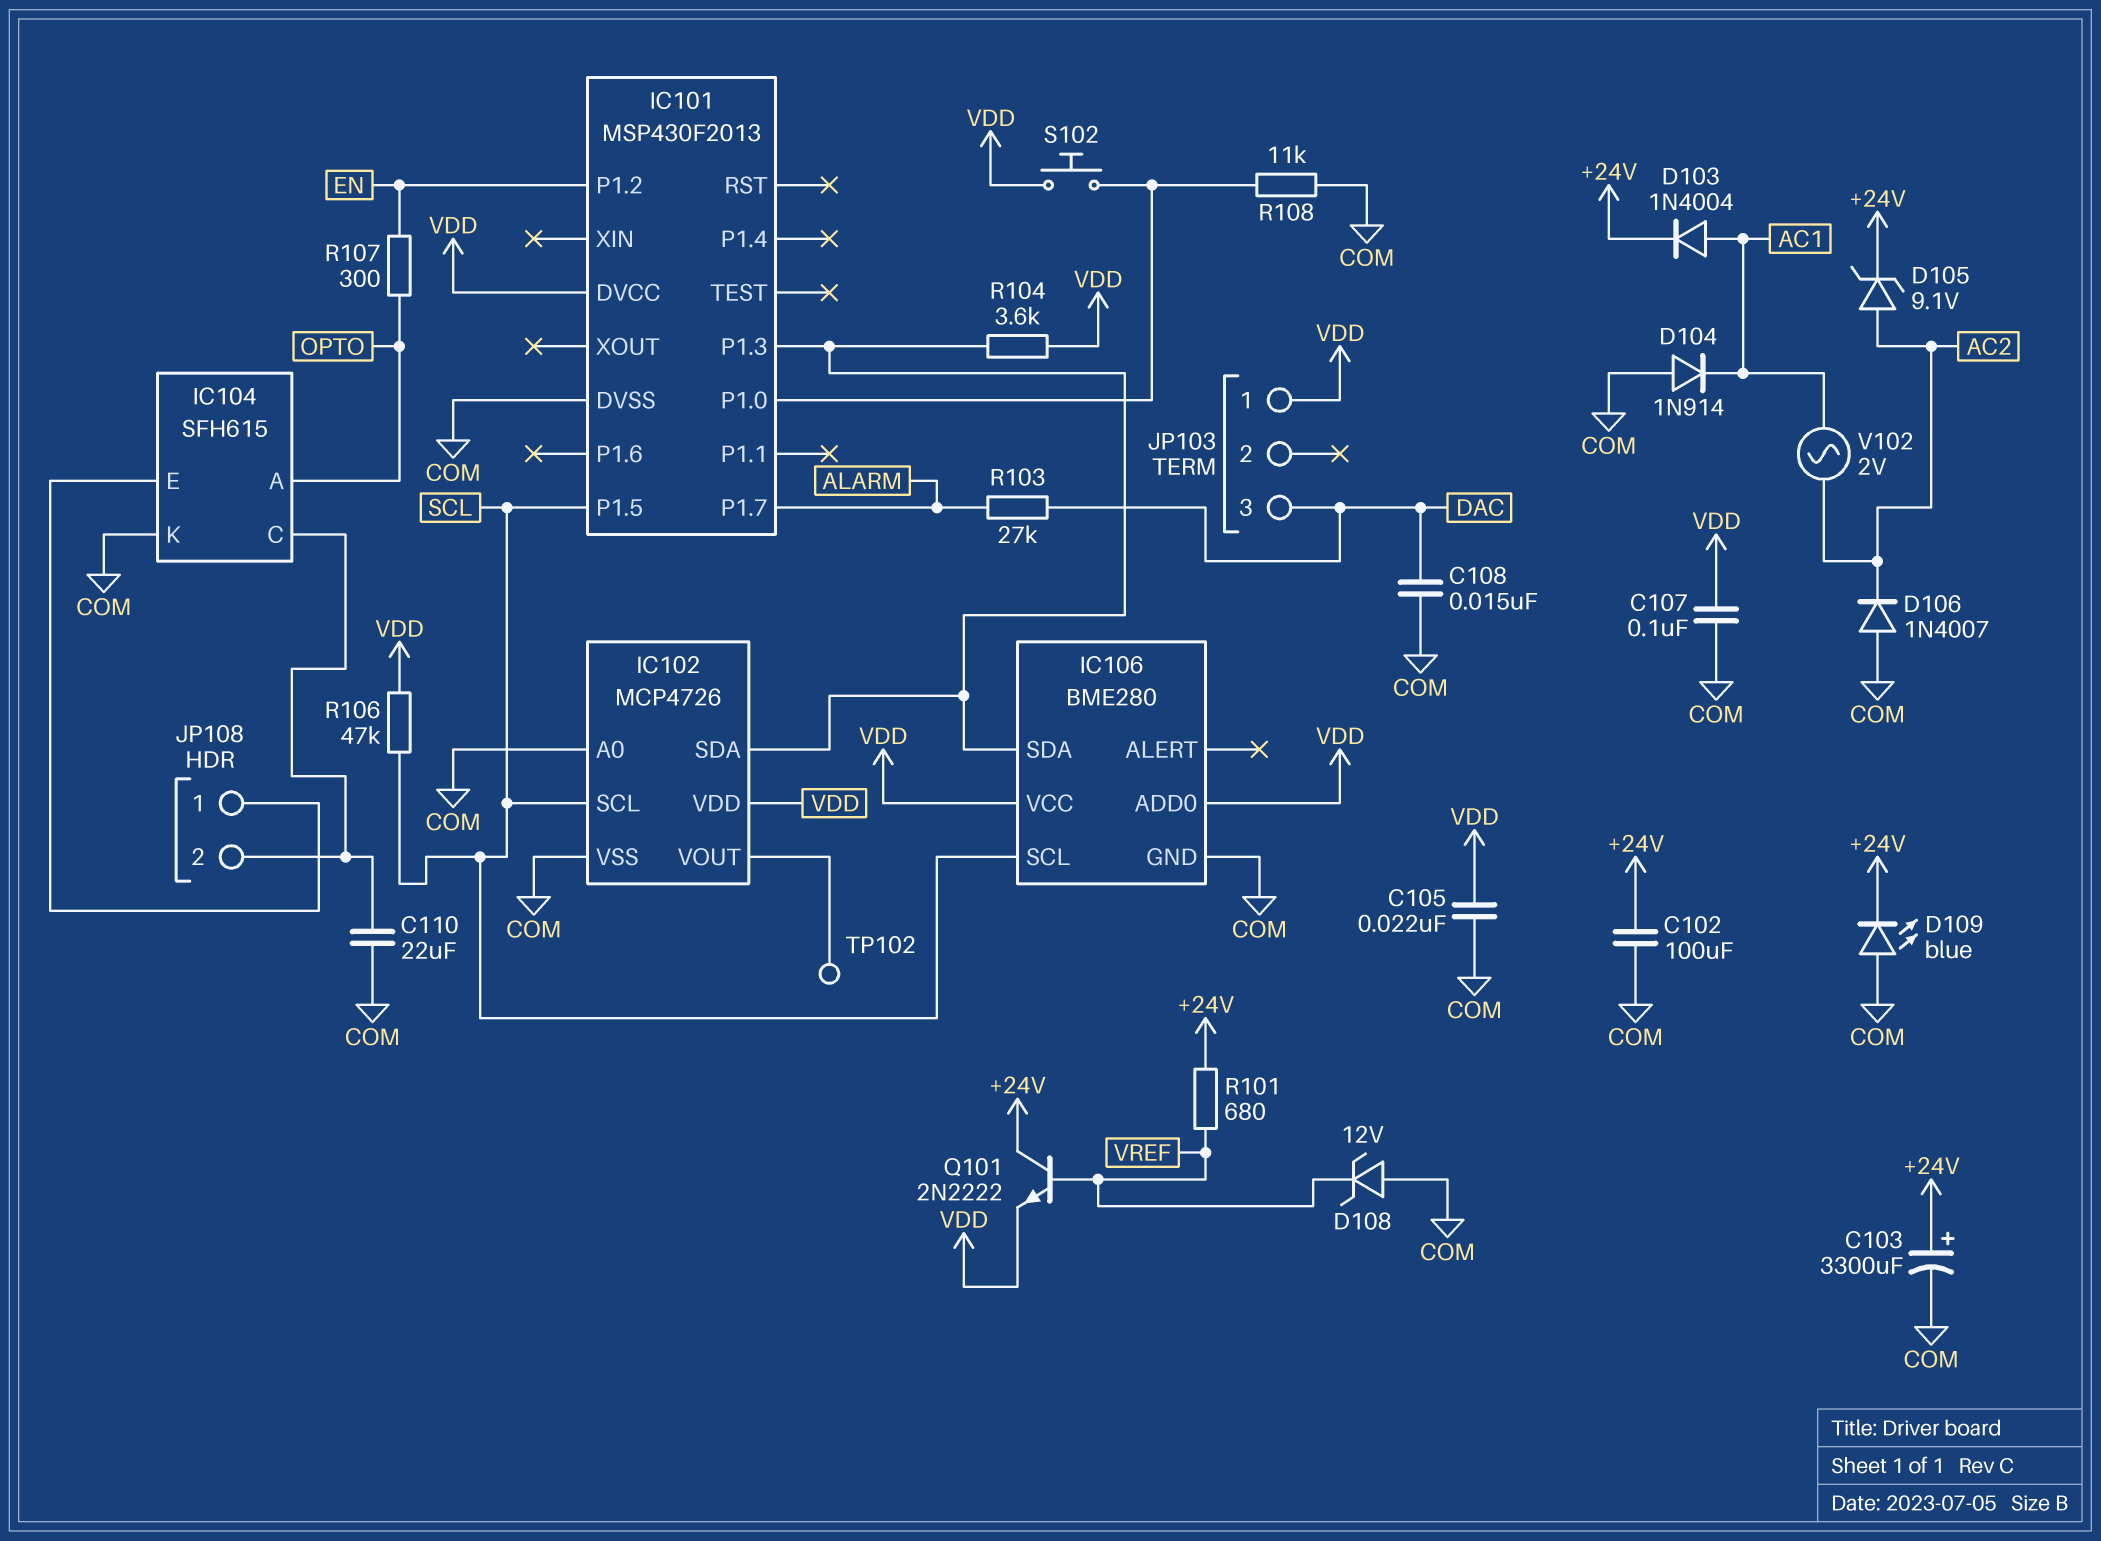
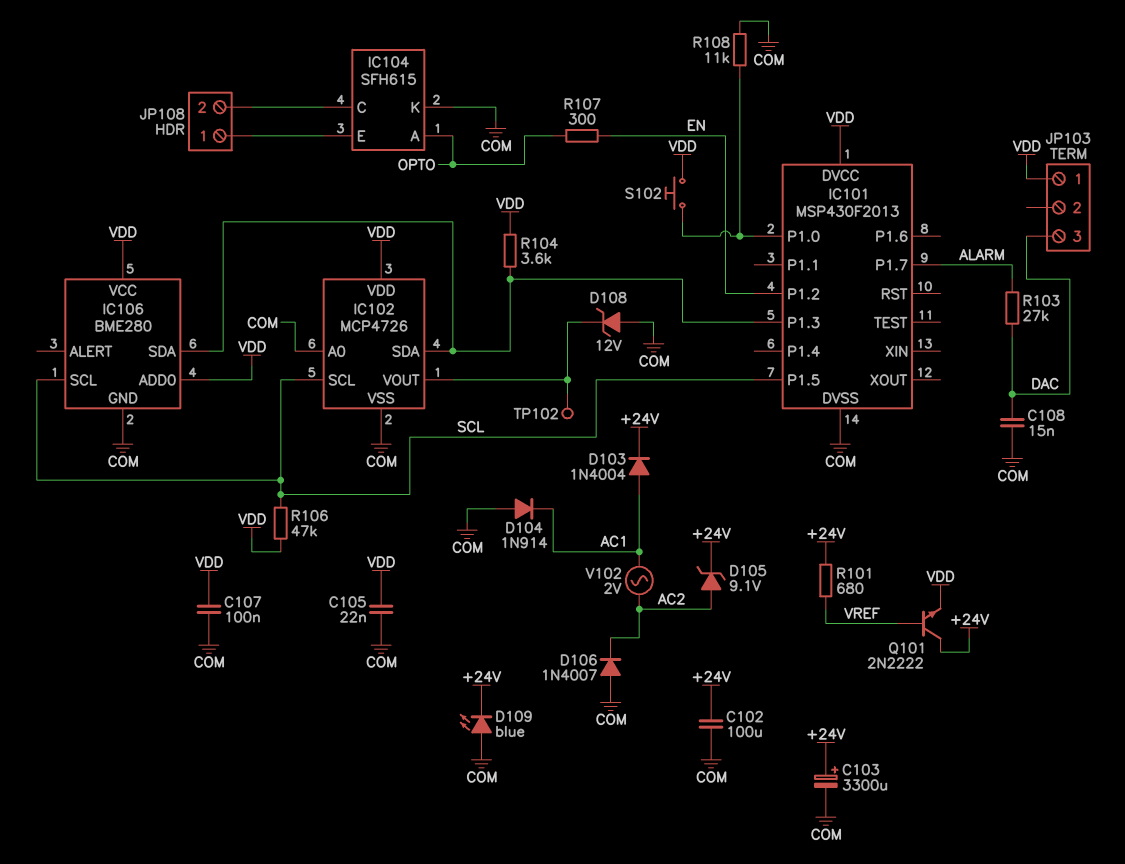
C110: 22uF (COM, IC104/C) -> none
D108: zener 12V (A COM, K VREF) -> zener 12V (A COM, K IC102/VOUT)

